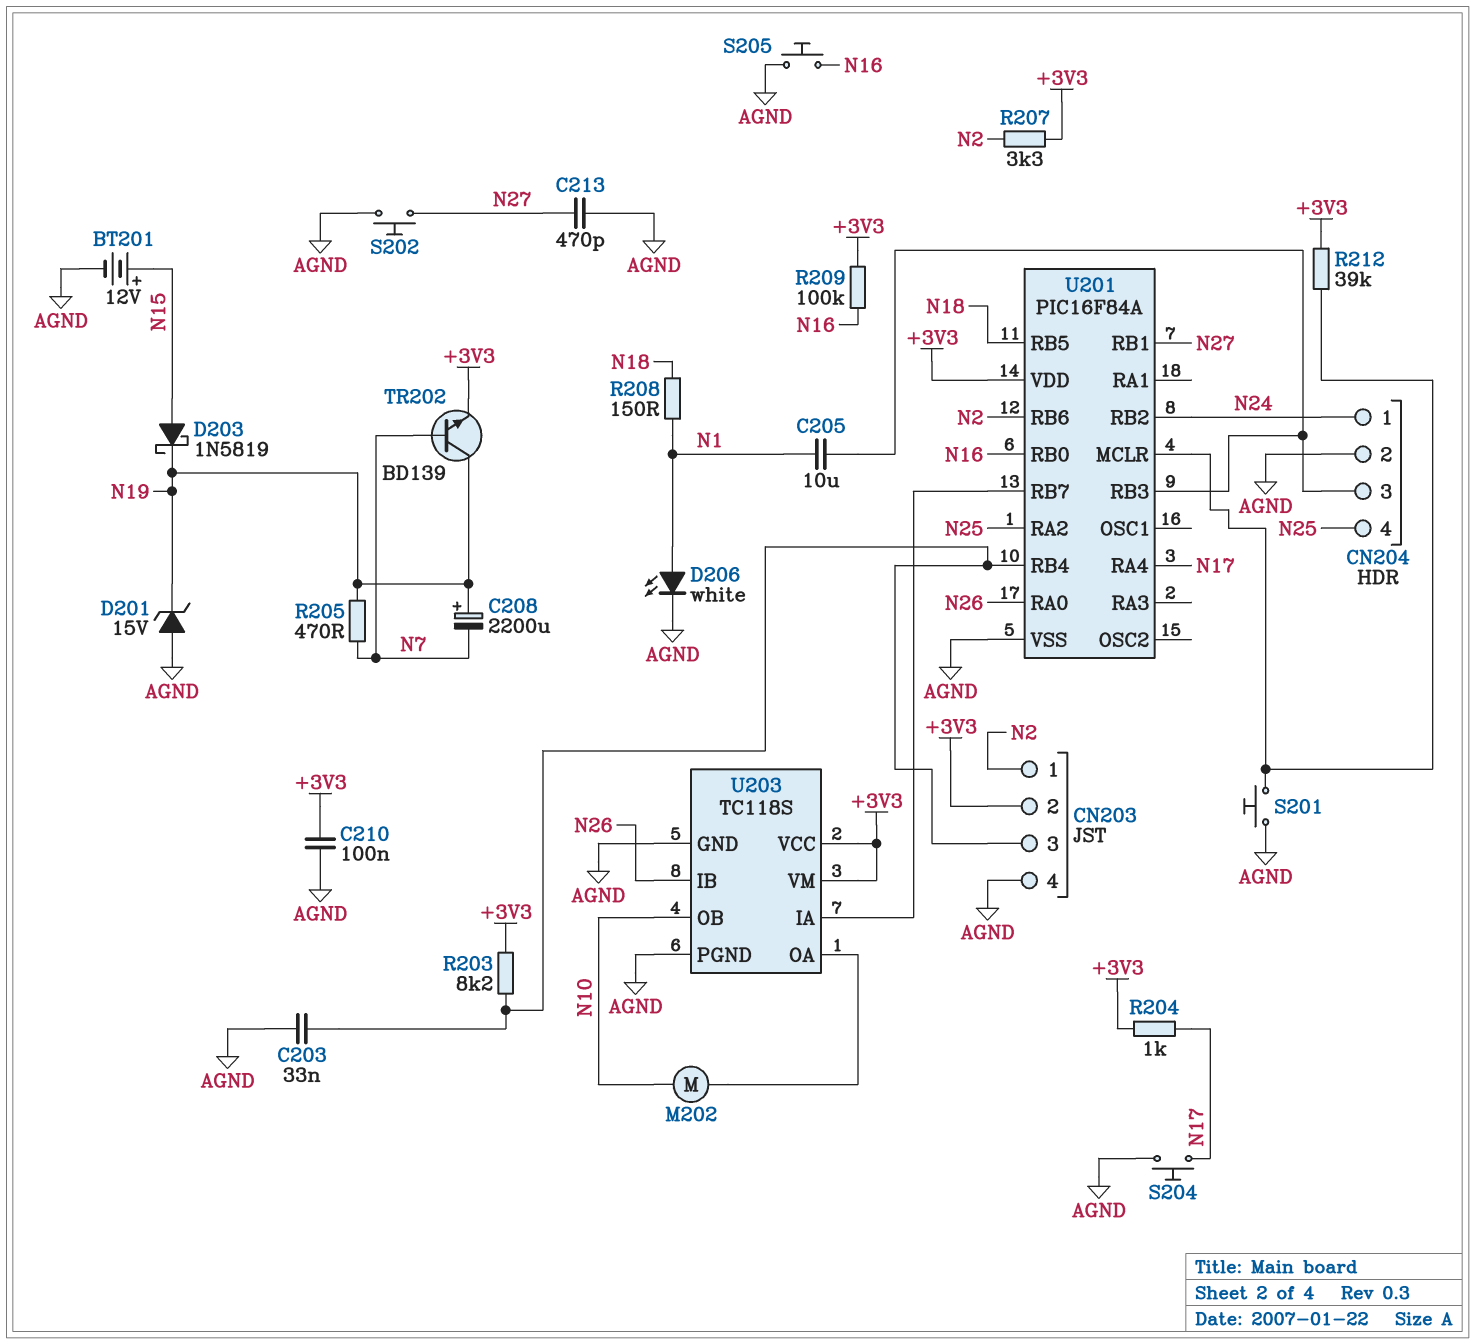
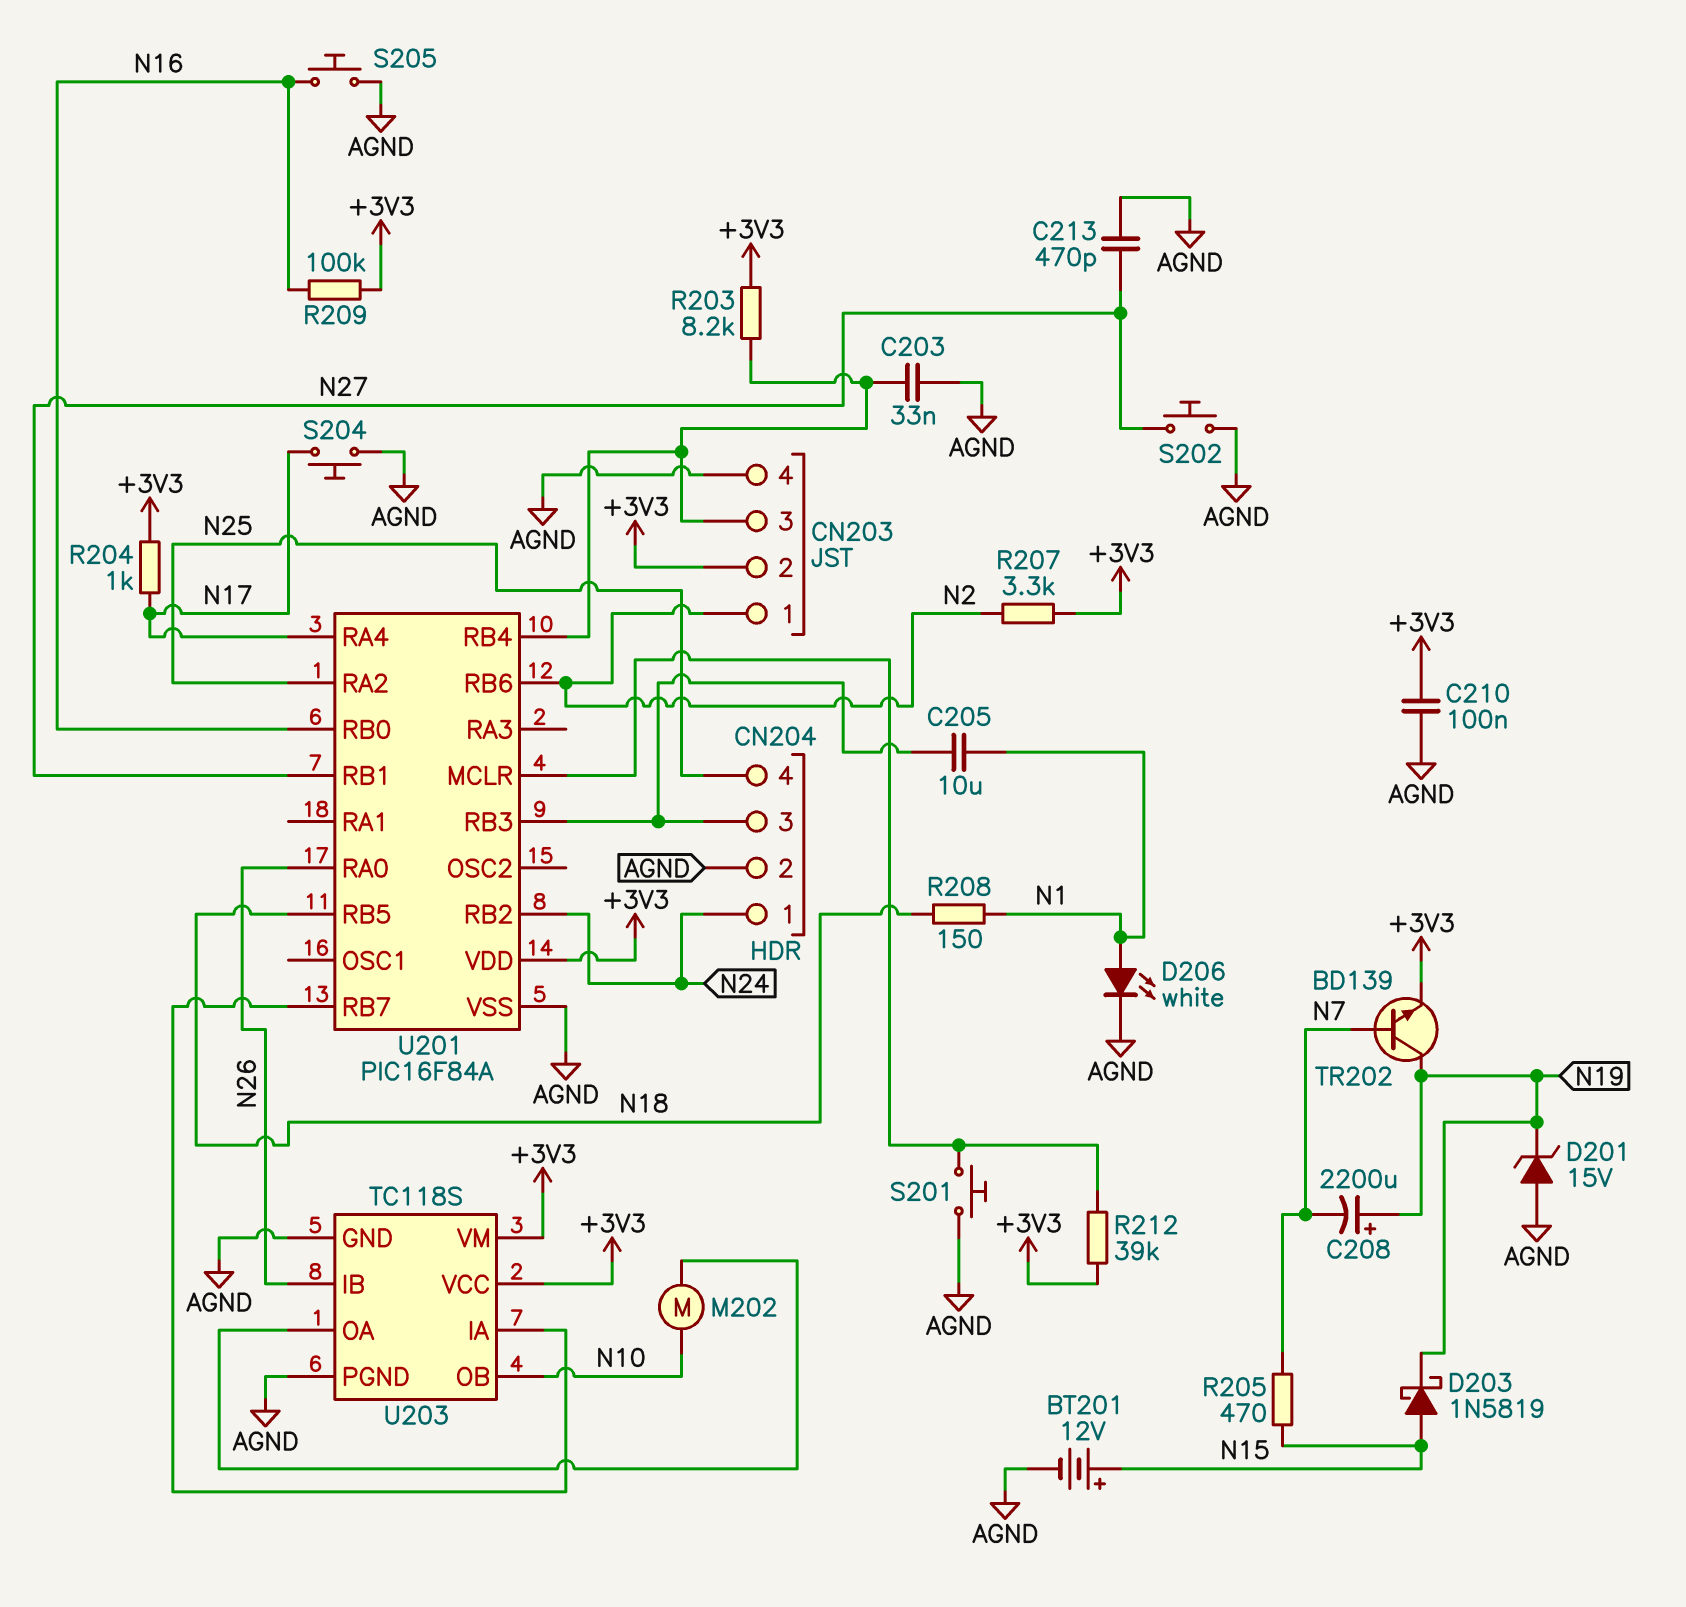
R205: 470 (N7, N19) -> 470 (N7, N15)

